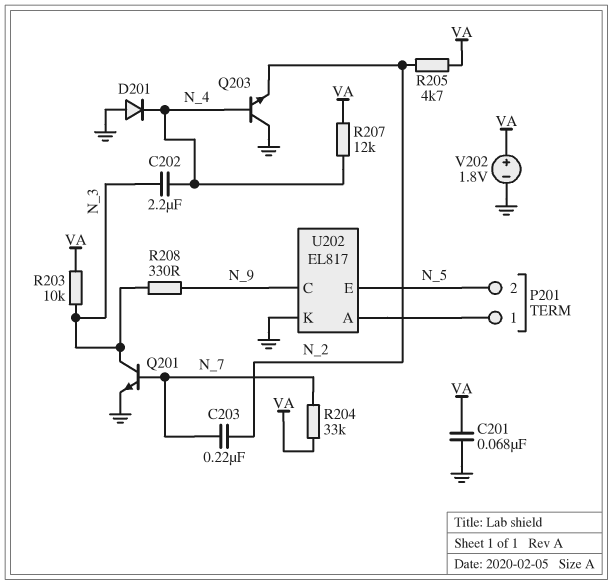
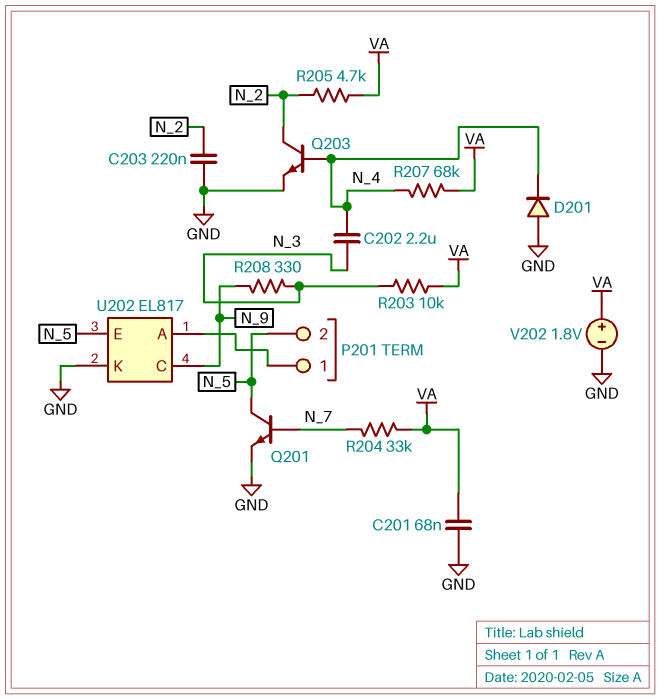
C203: 220nF (N_2, N_7) -> 220nF (GND, N_2)
Q201: NPN (B N_7, C N_3, E GND) -> NPN (B N_7, C N_5, E GND)
Q203: NPN (B N_4, C GND, E N_2) -> NPN (B N_4, C N_2, E GND)
R207: 12k (N_4, VA) -> 68k (N_4, VA)

